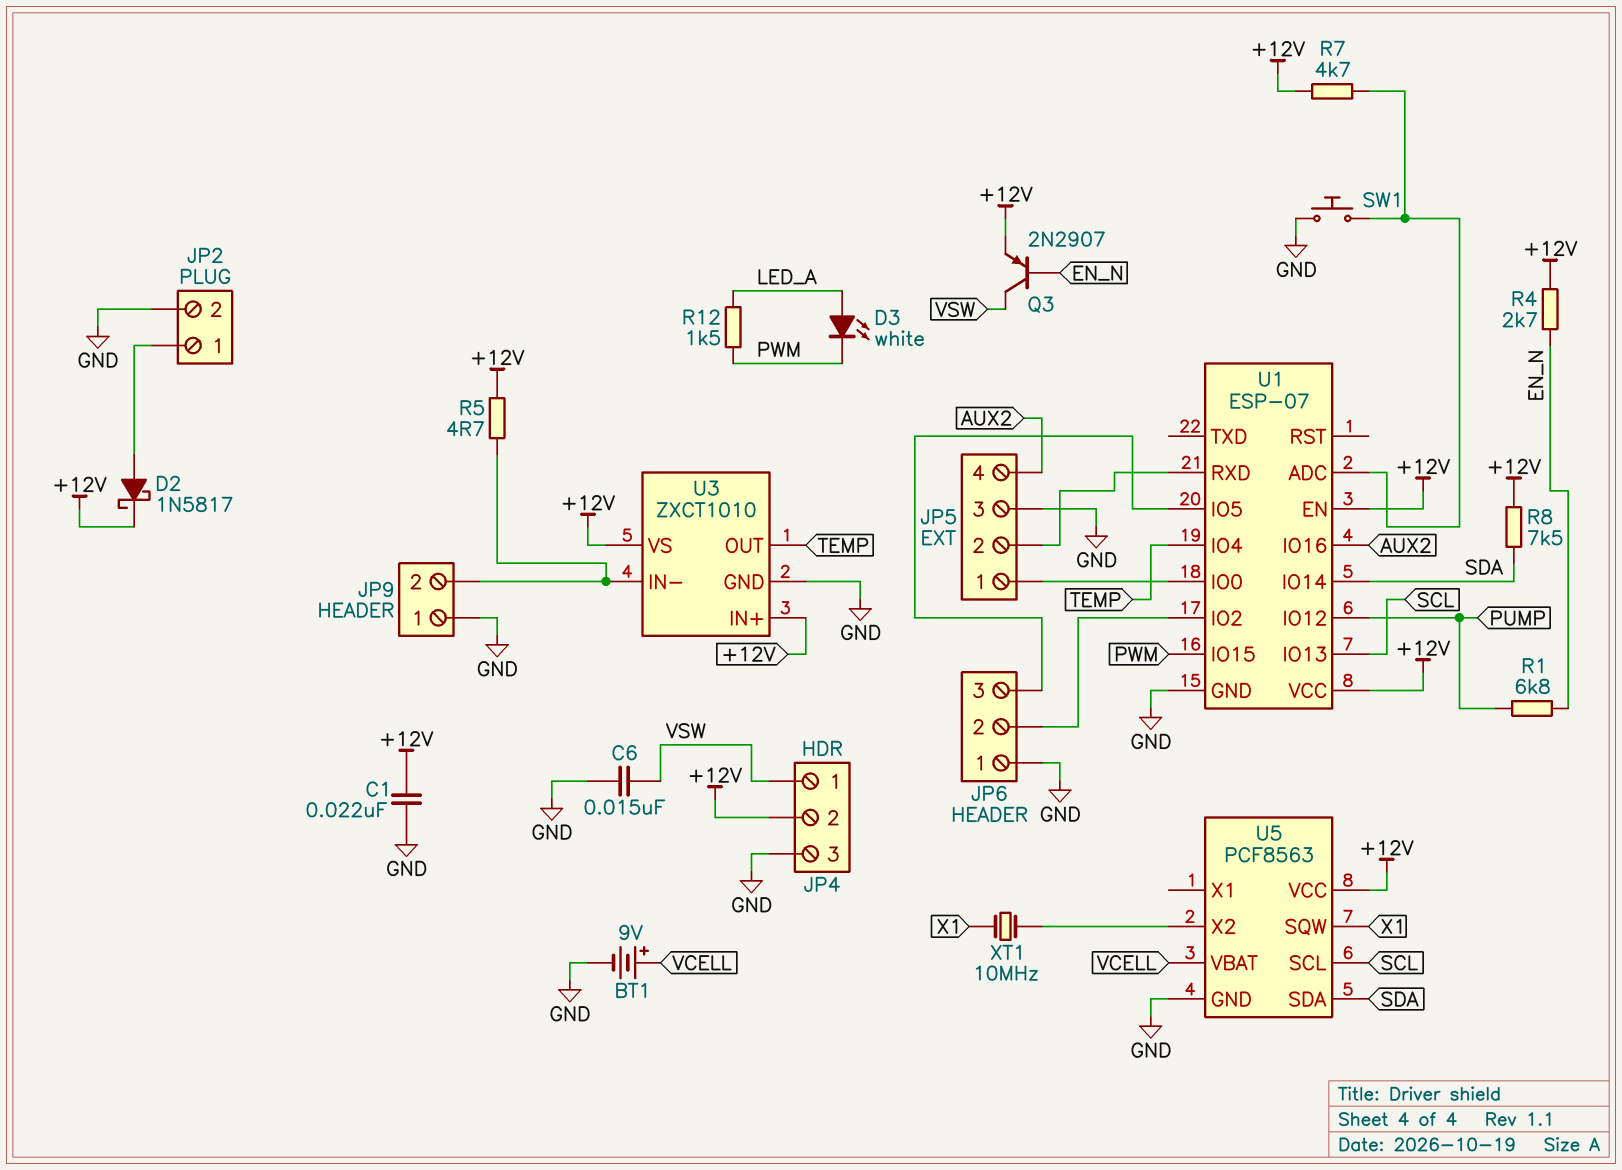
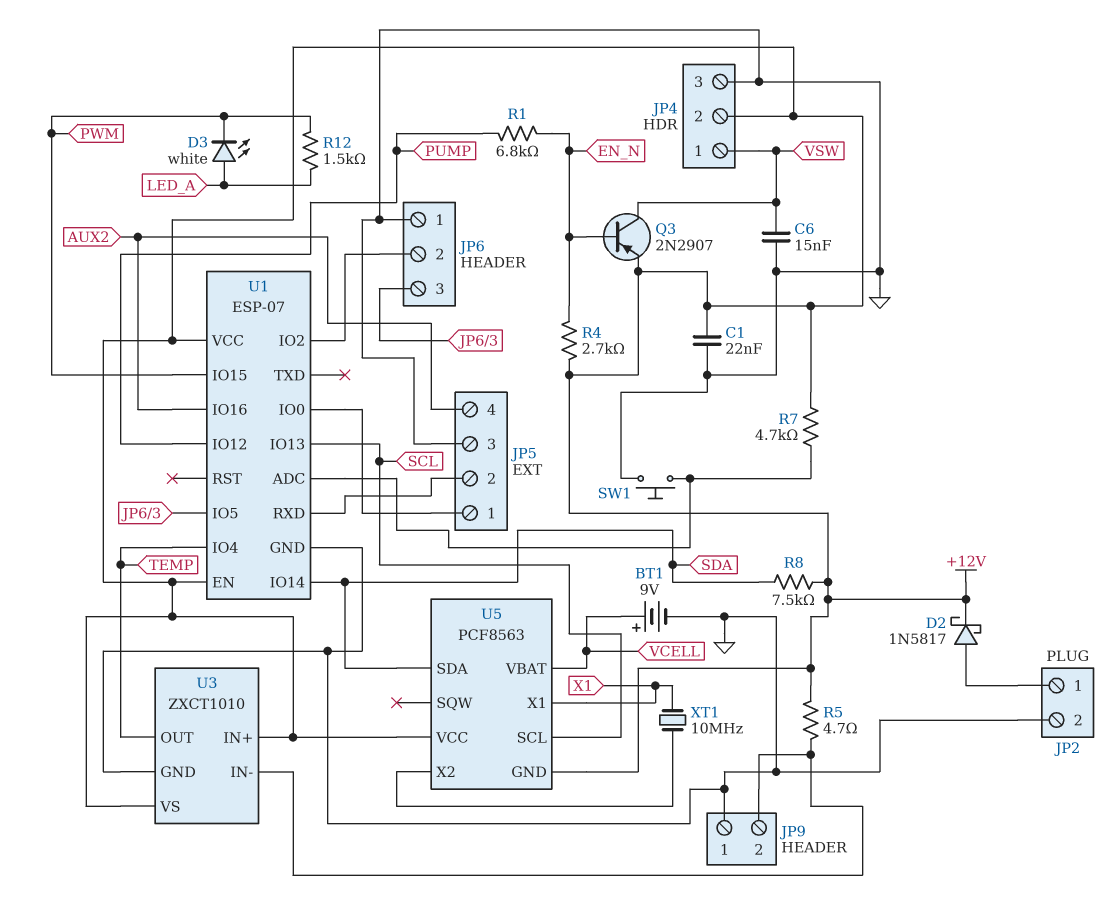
U5 pin GND: GND -> +12V
U5 pin SQW: X1 -> none
U5 pin X1: none -> X1

